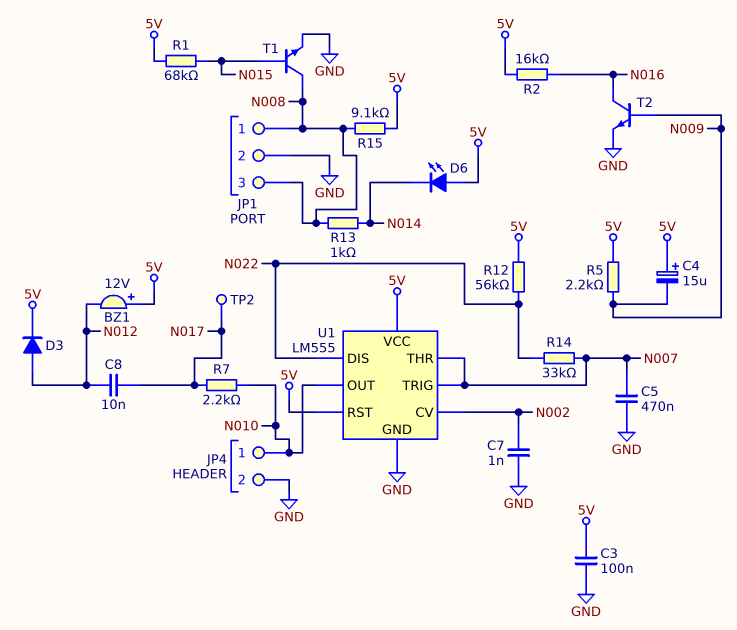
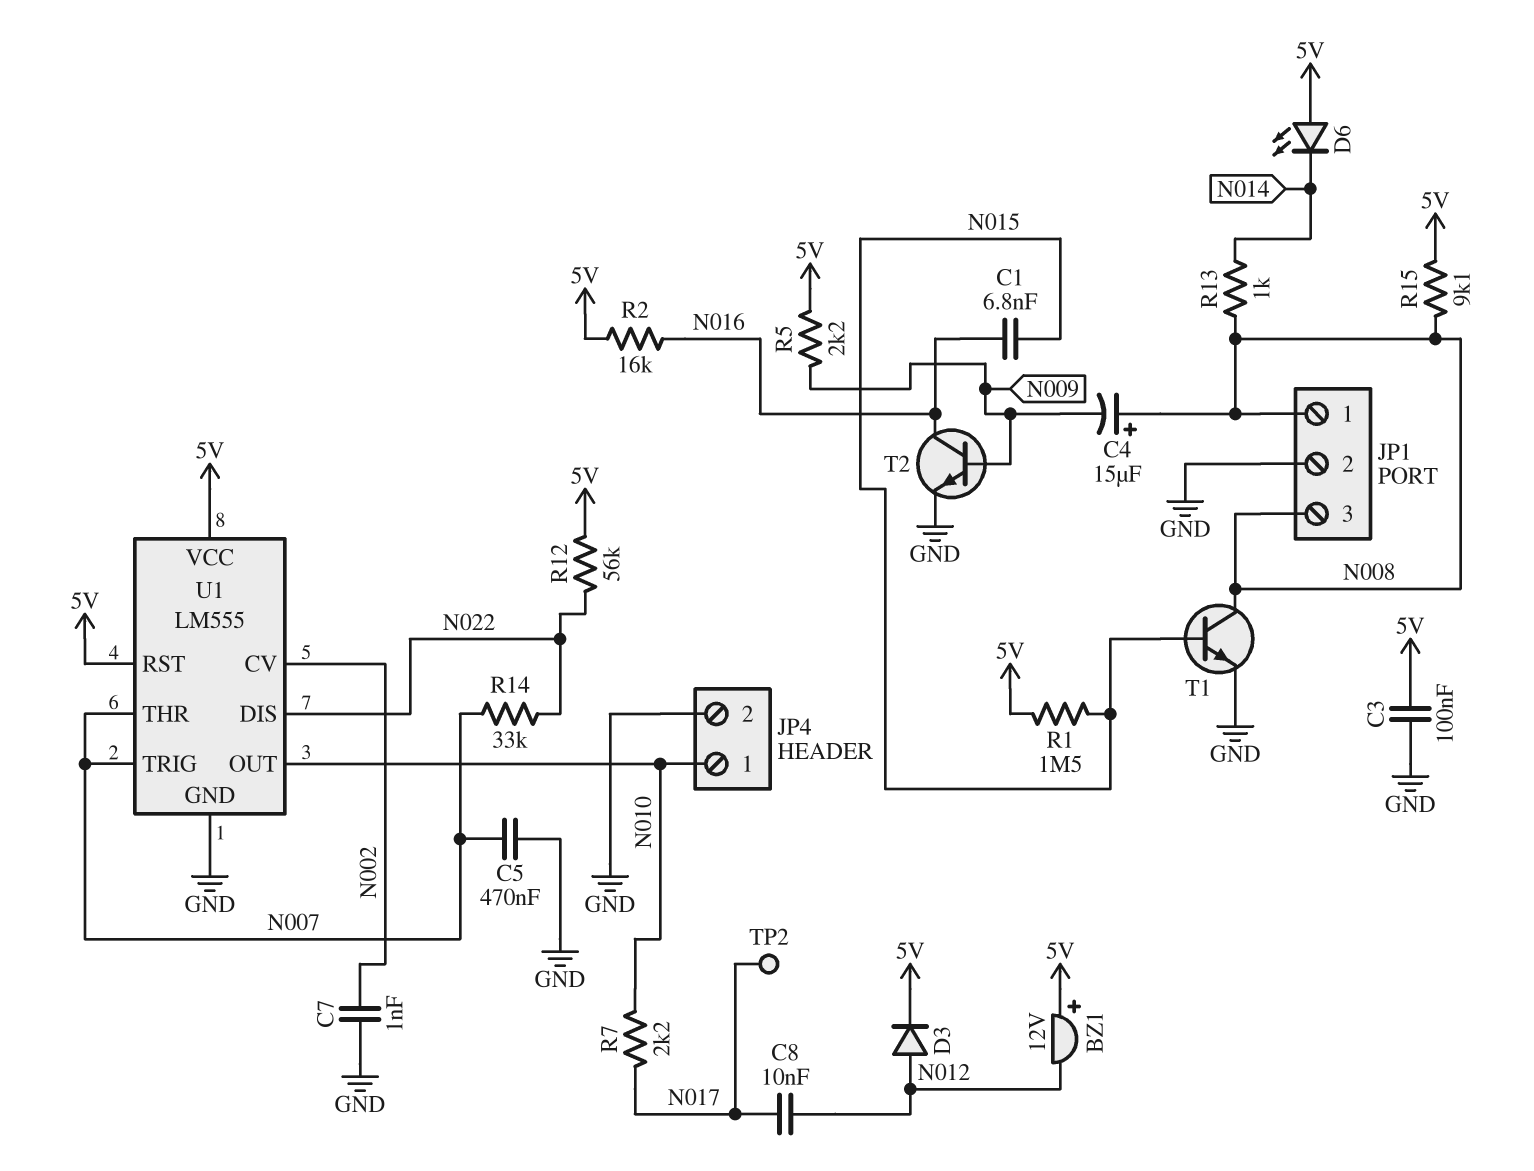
C1: none -> 6.8nF (N015, N016)
C4: 15uF (plus 5V, minus N009) -> 15uF (plus N008, minus N009)
R1: 68k (5V, N015) -> 1.5M (5V, N015)

